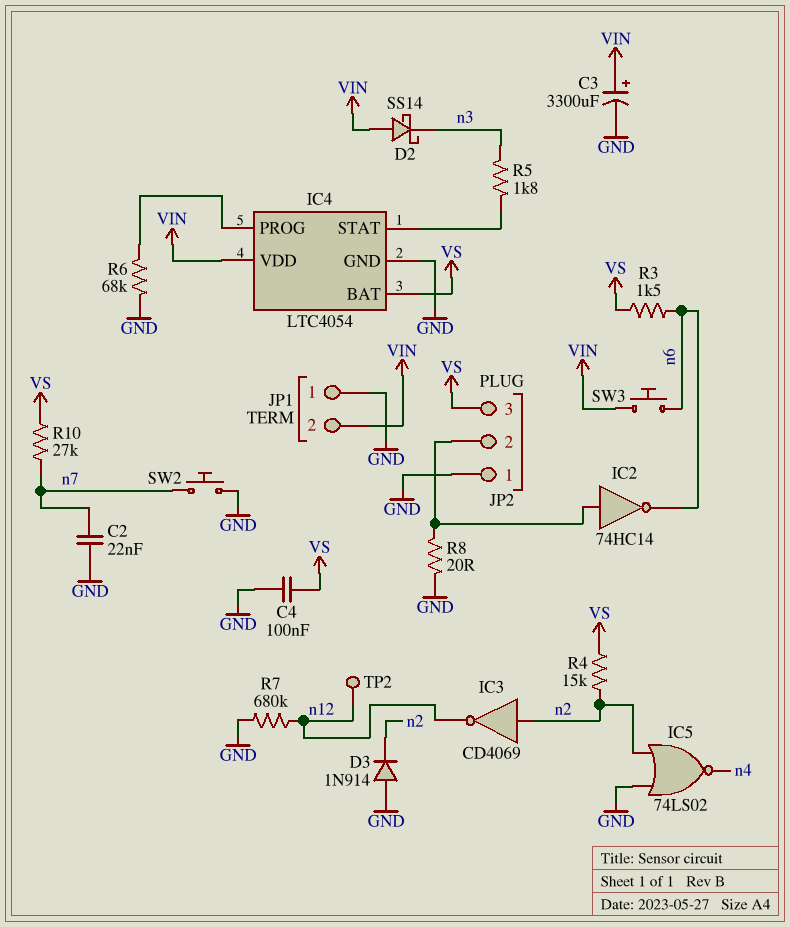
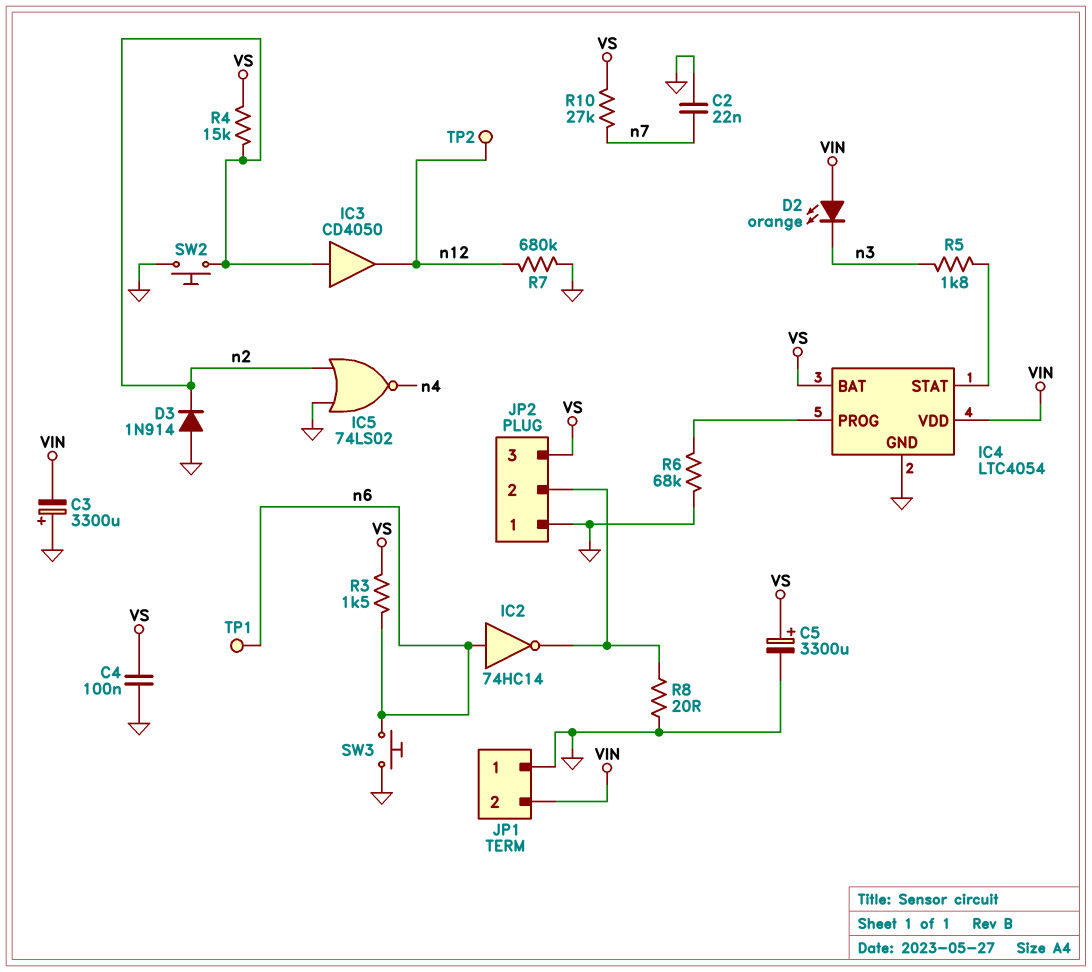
C3: 3300uF (plus VIN, minus GND) -> 3300uF (plus GND, minus VIN)
C5: none -> 3300uF (plus VS, minus GND)
D2: schottky SS14 (A VIN, K n3) -> LED orange (A VIN, K n3)
IC2: NOT 74HC14 (in JP2/2, out n6) -> NOT 74HC14 (in n6, out JP2/2)
IC3: NOT CD4069 (in n2, out n12) -> buffer CD4050 (in n2, out n12)
SW2: button (GND, n7) -> button (GND, n2)
SW3: button (VIN, n6) -> button (GND, n6)
TP1: none -> test point (n6)

